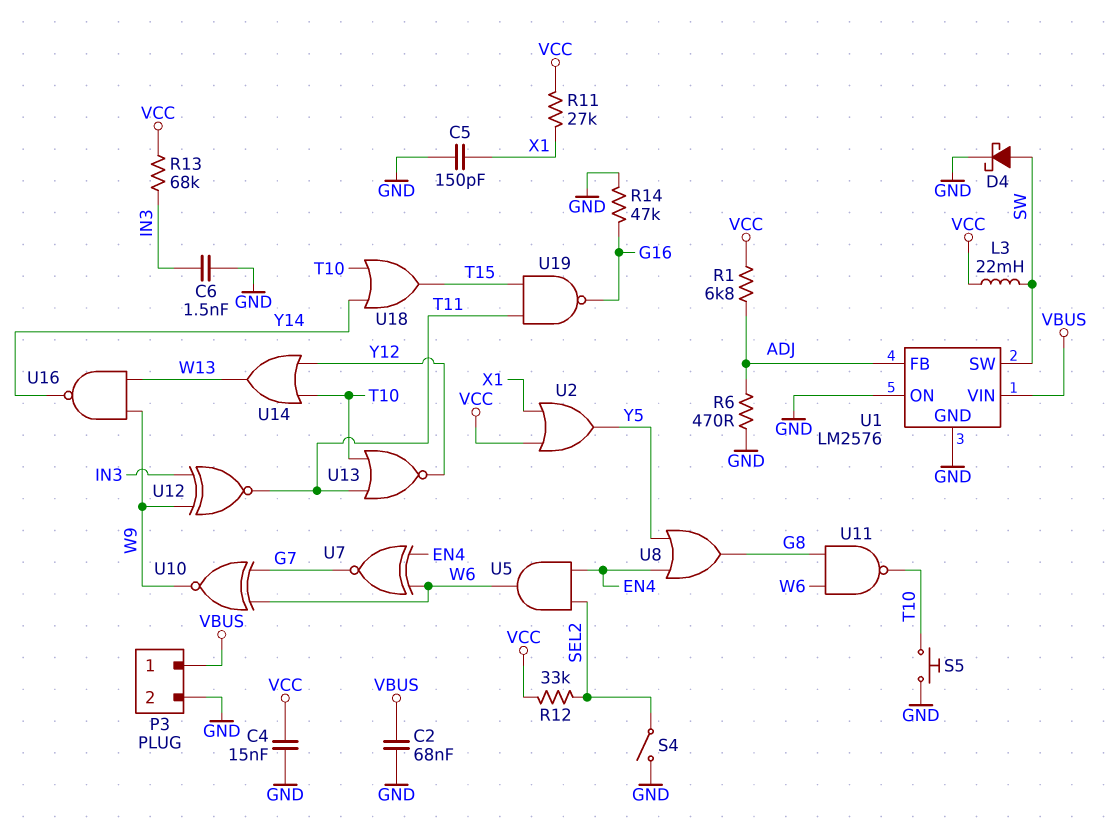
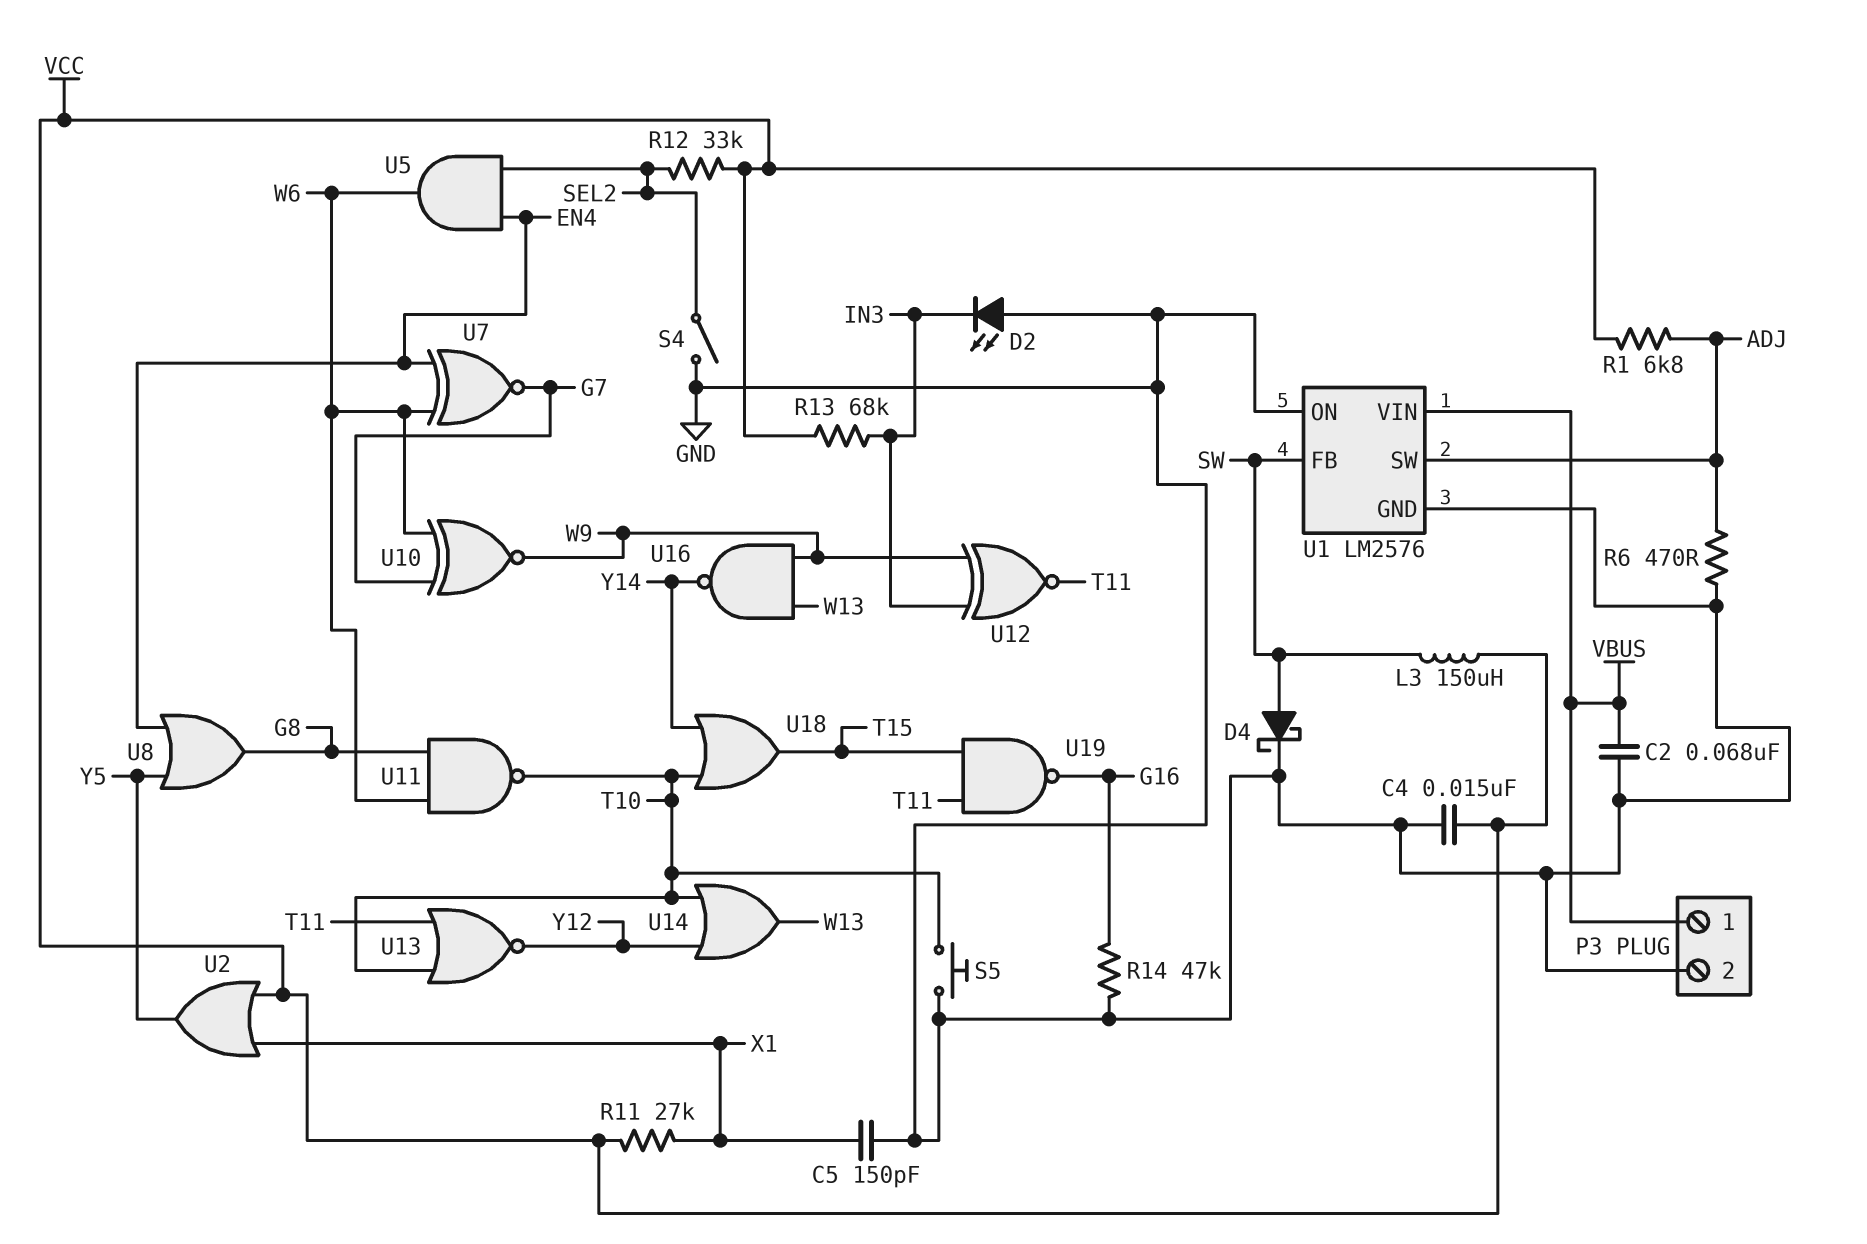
C6: 1.5nF (GND, IN3) -> none
D2: none -> LED (A GND, K IN3)
L3: 22mH (SW, VCC) -> 150uH (SW, VCC)
U1 pin FB: ADJ -> SW
U1 pin SW: SW -> ADJ

